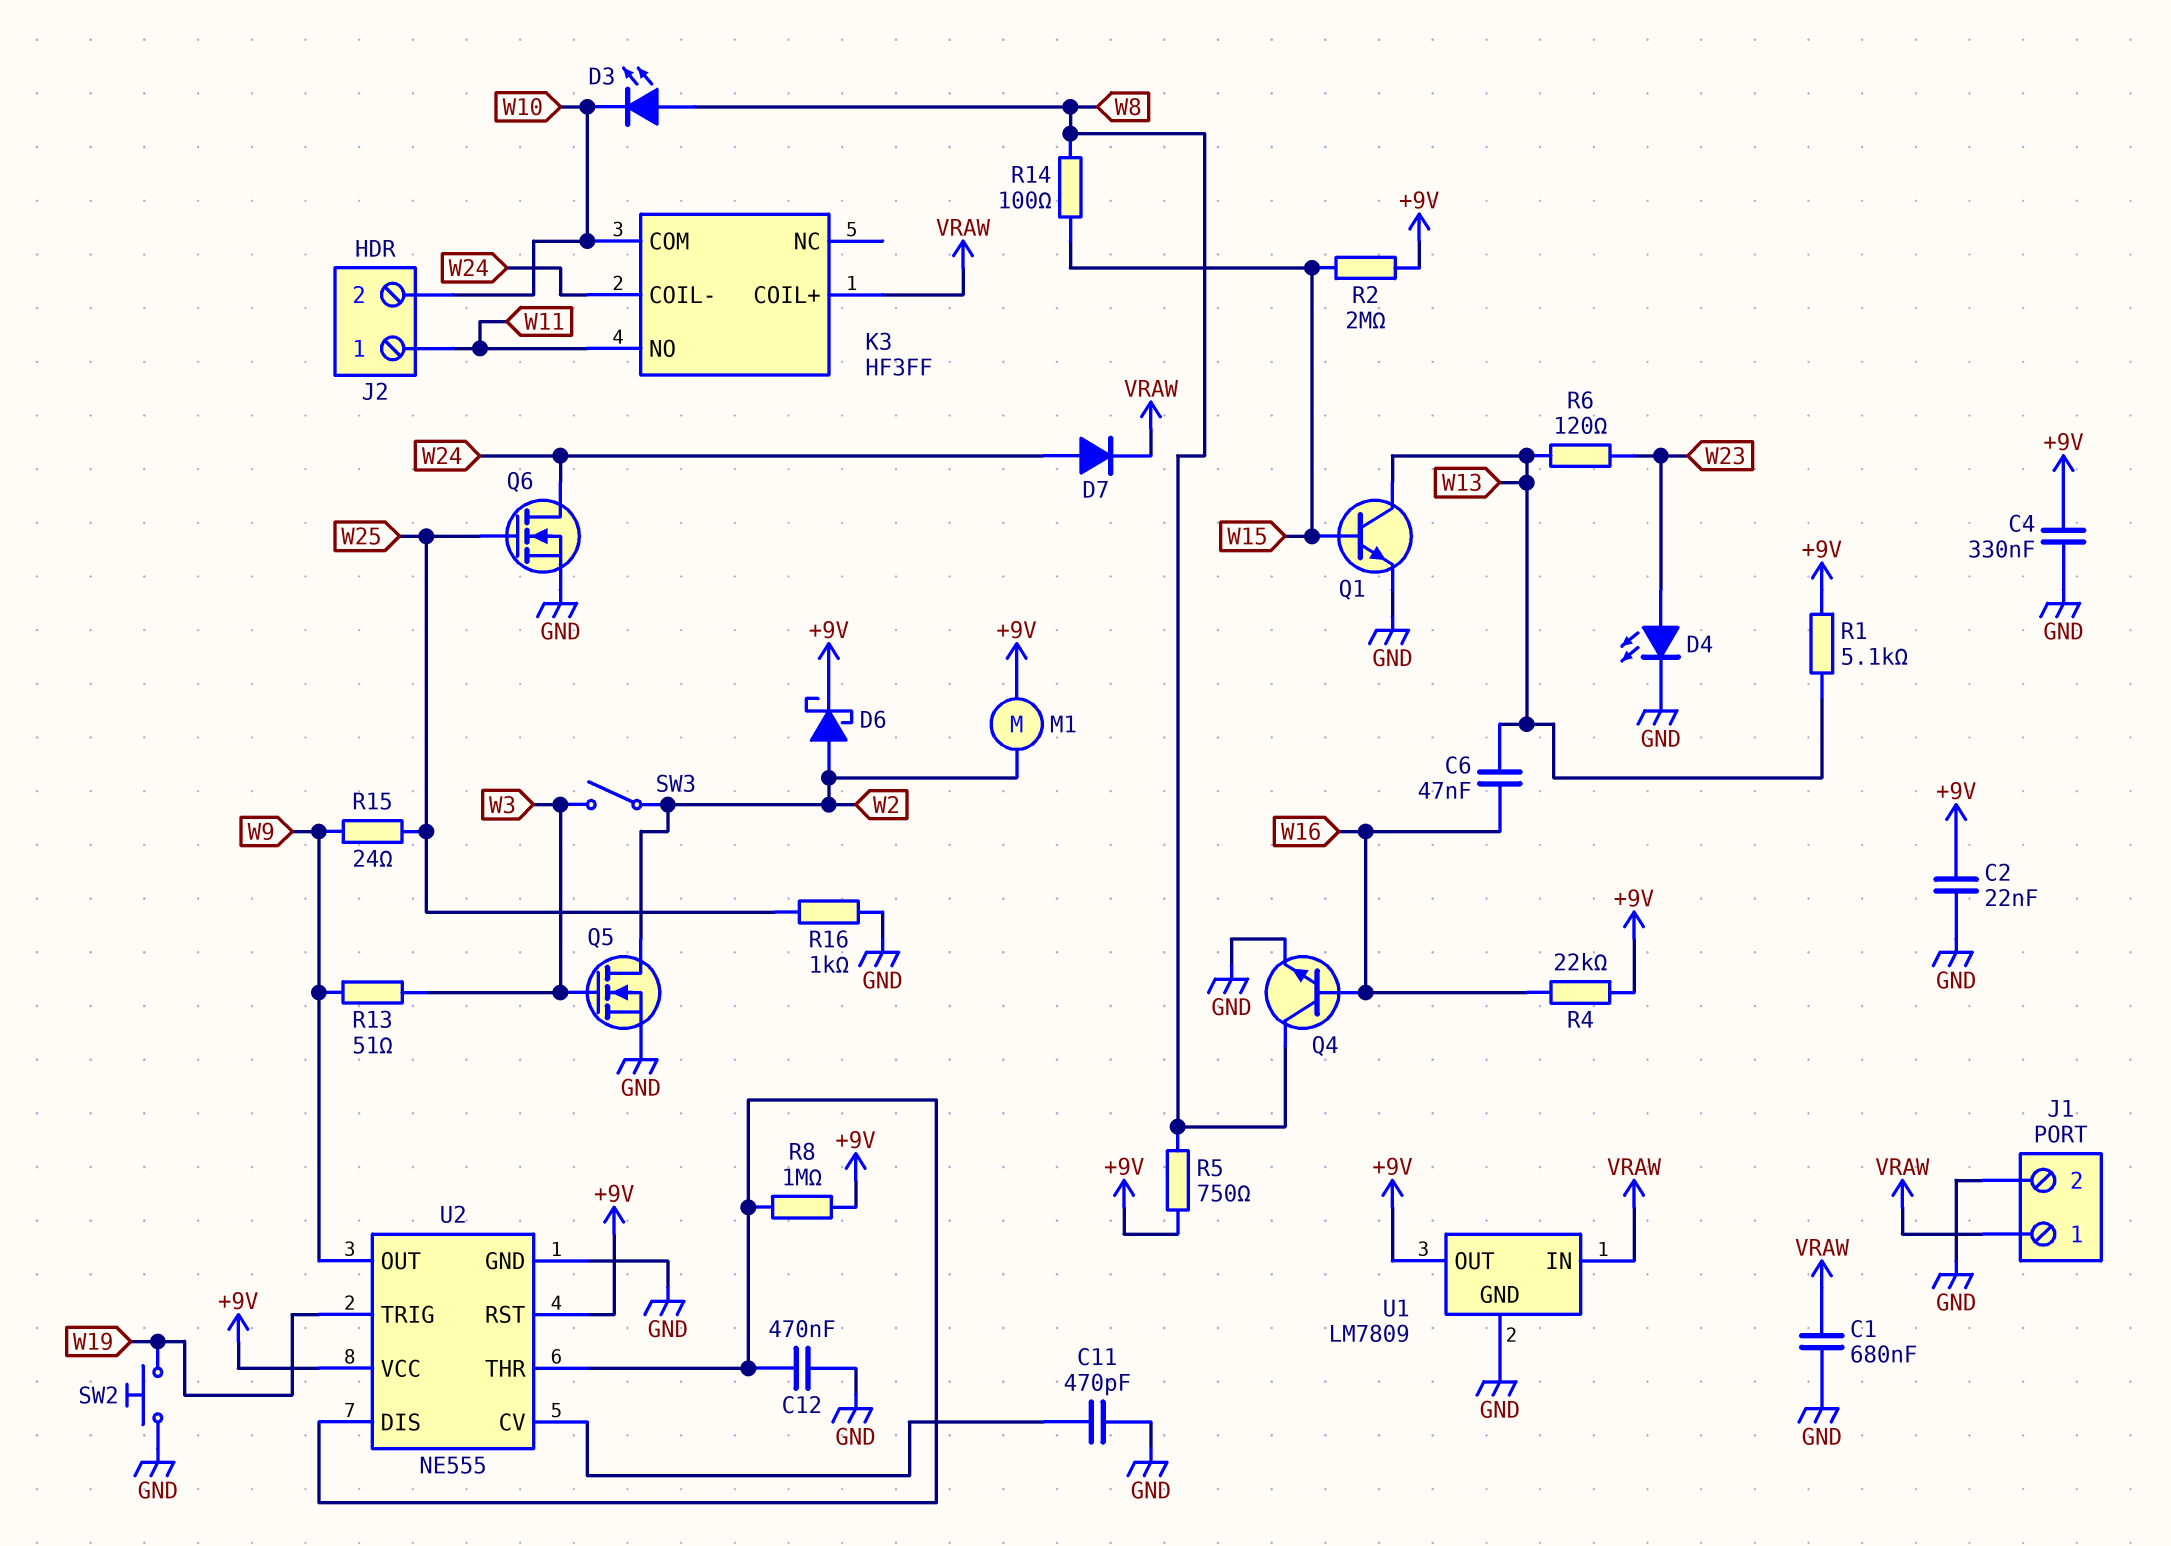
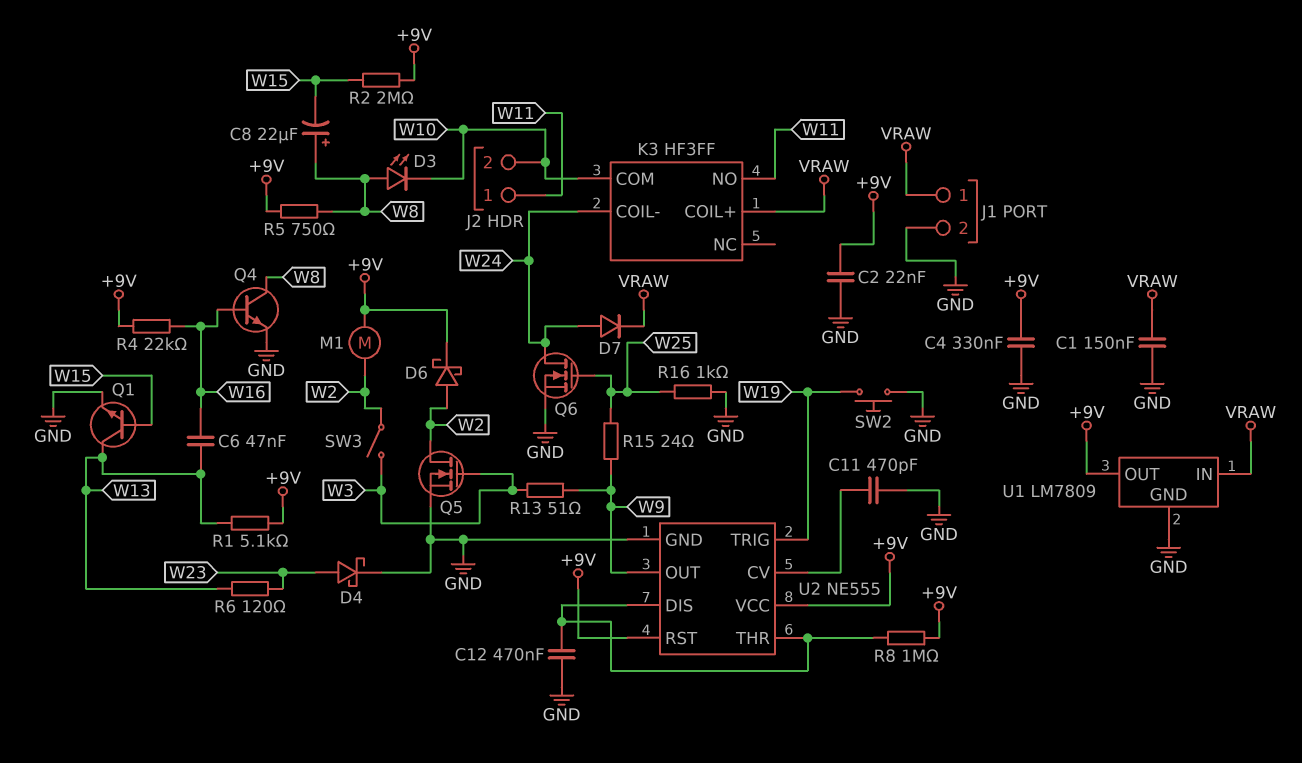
C1: 680nF (GND, VRAW) -> 150nF (GND, VRAW)
C8: none -> 22uF (plus W8, minus W15)
D4: LED (A W23, K GND) -> schottky (A W23, K GND)
R14: 100 (W8, W15) -> none

